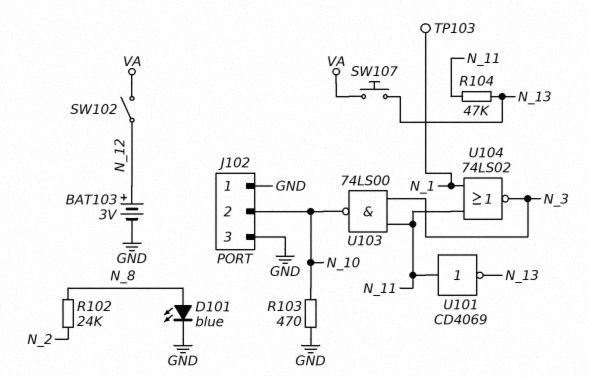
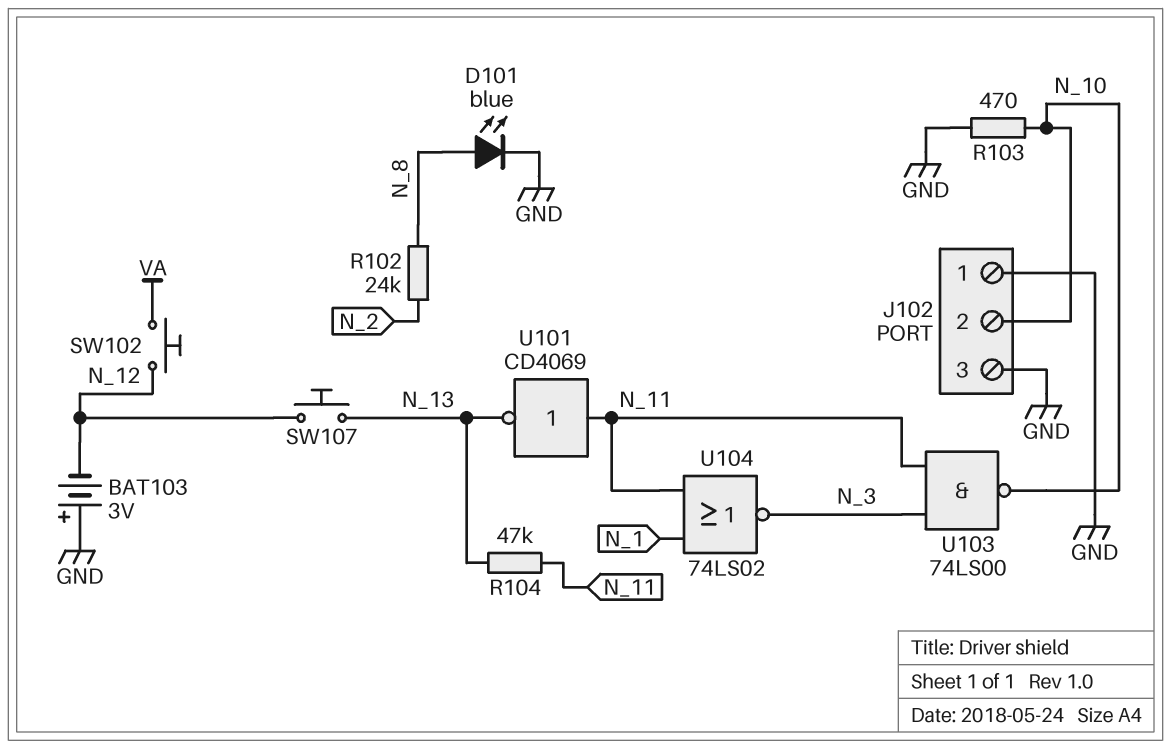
BAT103: 3V (plus N_12, minus GND) -> 3V (plus GND, minus N_12)
SW102: switch (N_12, VA) -> button (N_12, VA)
SW107: button (N_13, VA) -> button (N_12, N_13)
TP103: test point (N_1) -> none

